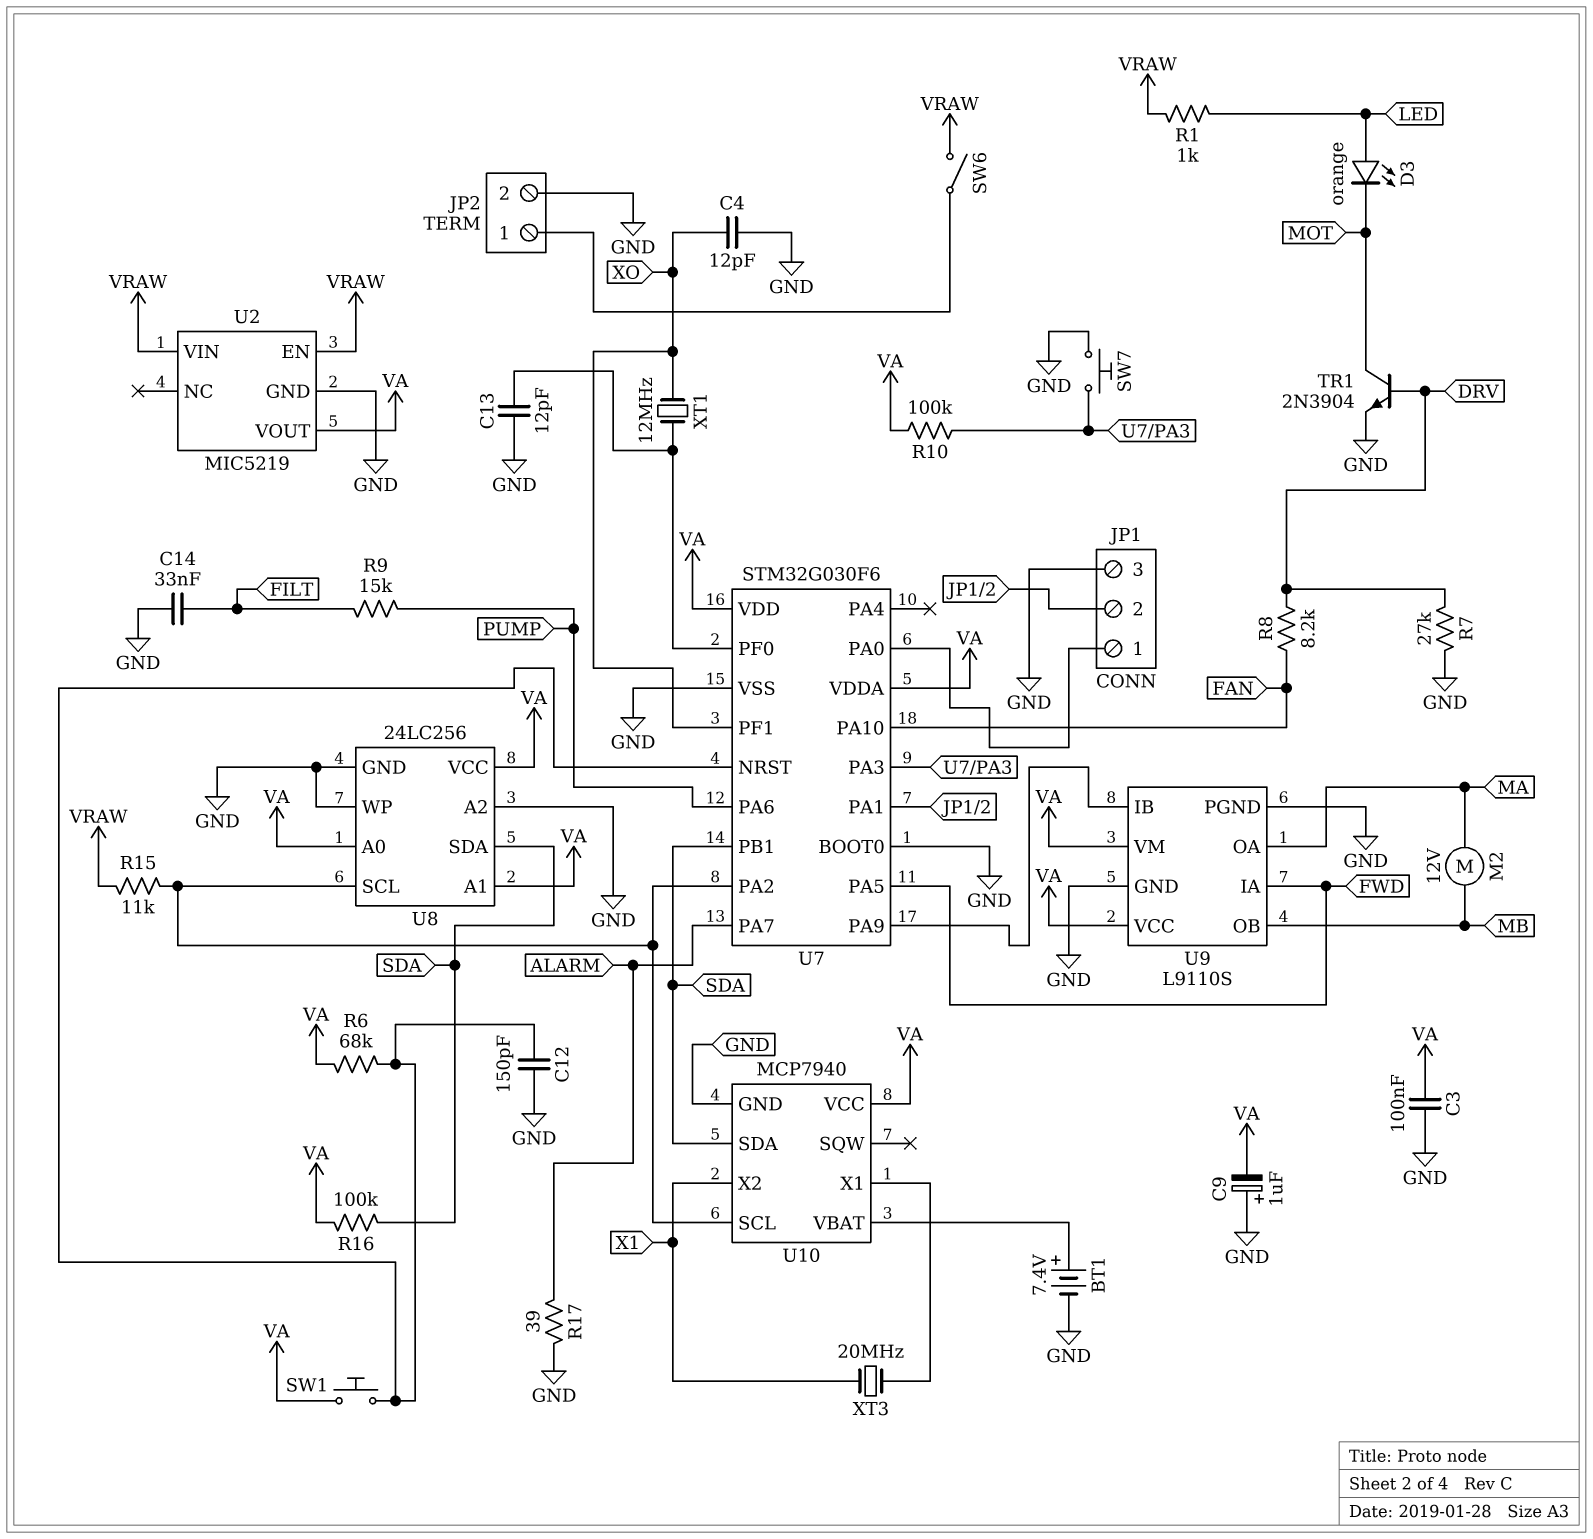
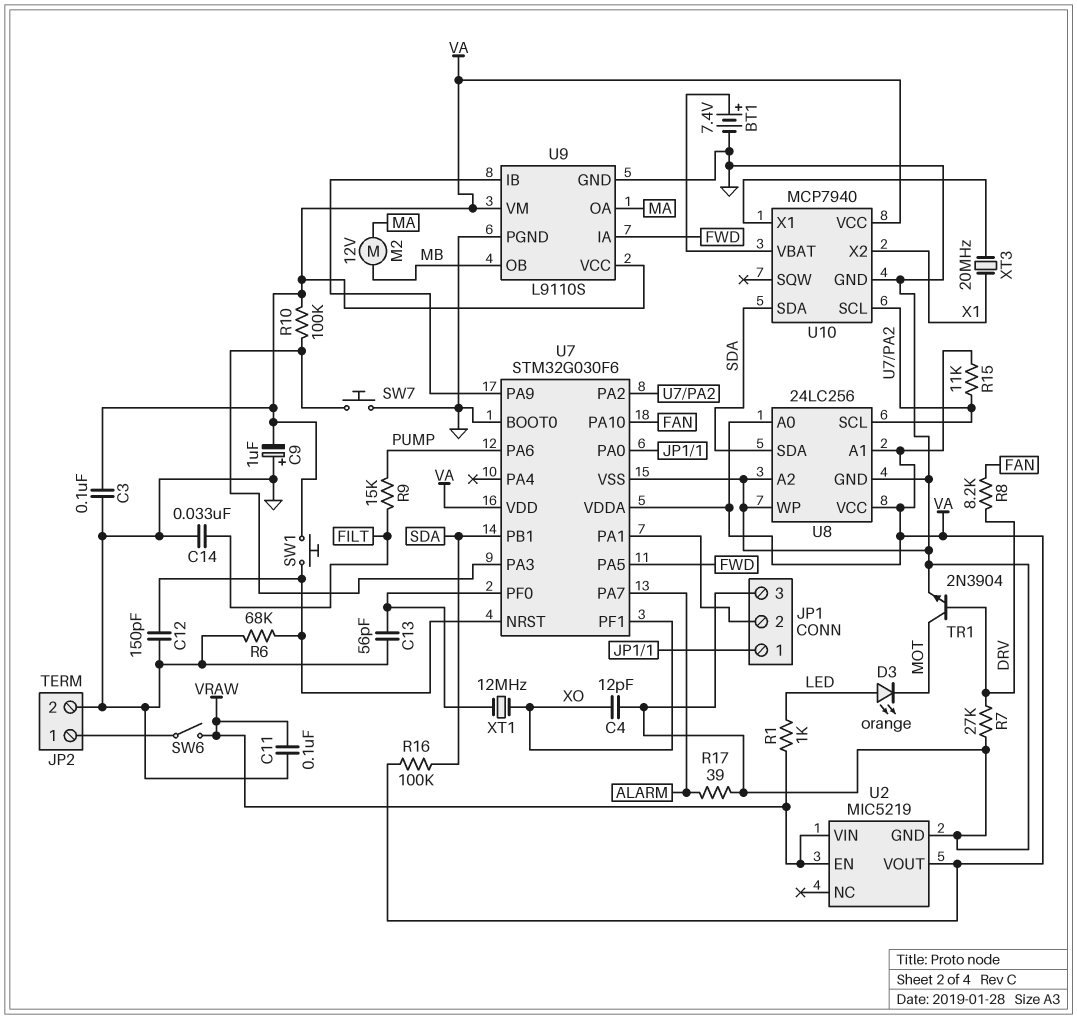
C11: none -> 100nF (GND, VRAW)
C13: 12pF (GND, U7/PF0) -> 56pF (GND, U7/PF0)
R6: 68k (U7/NRST, VA) -> 68k (GND, U7/NRST)
R15: 11k (U7/PA2, VRAW) -> 11k (U7/PA2, VA)

